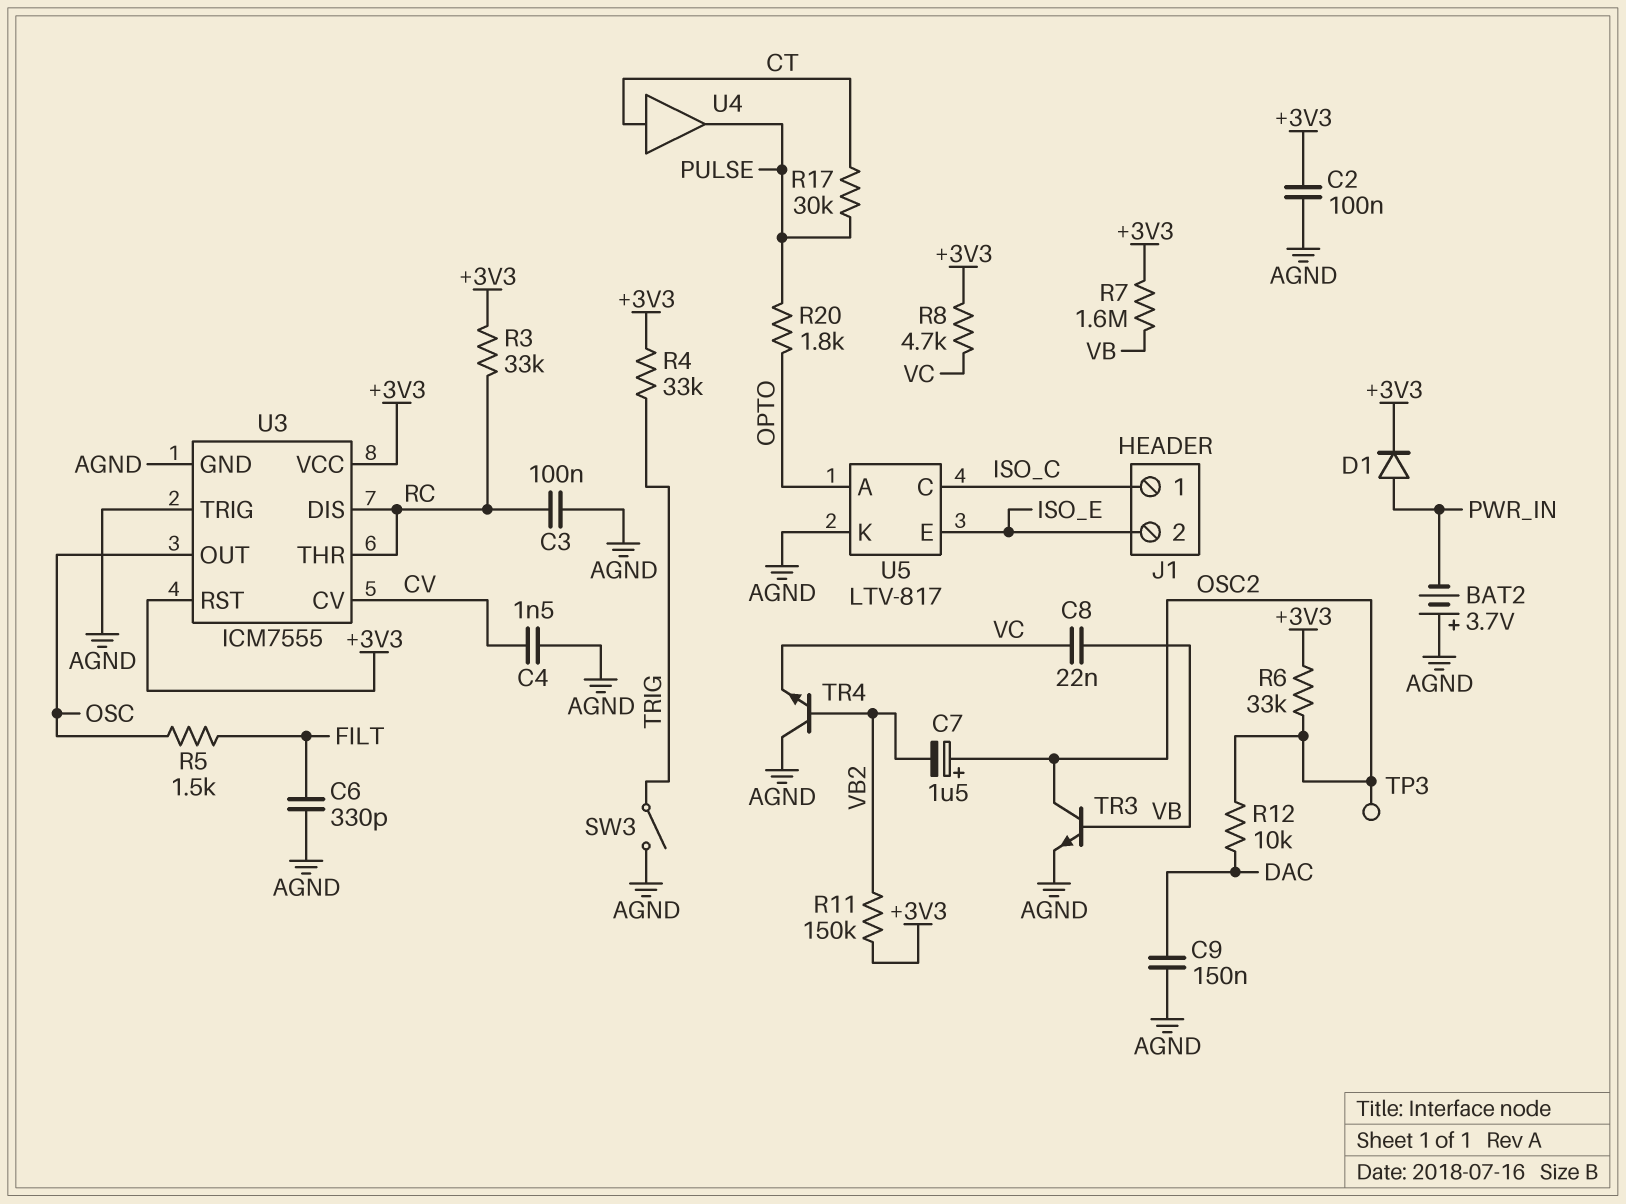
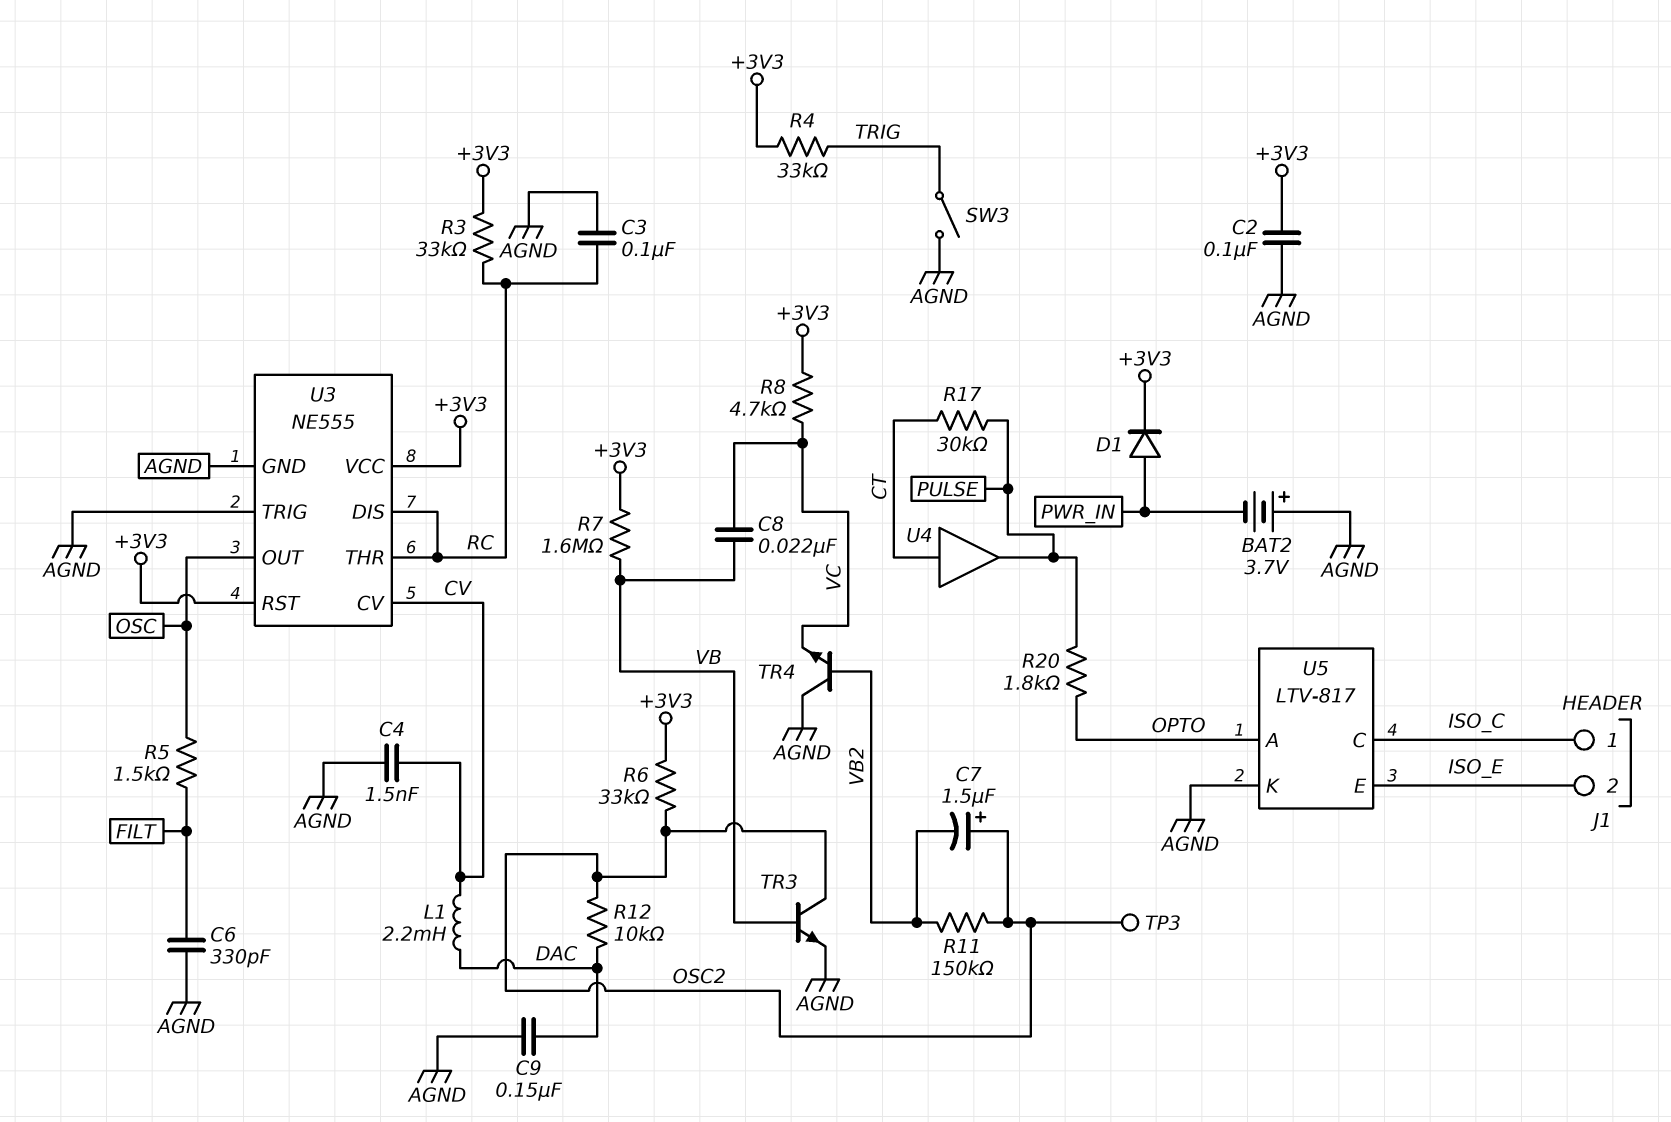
L1: none -> 2.2mH (CV, DAC)
R11: 150k (+3V3, VB2) -> 150k (OSC2, VB2)
U3: ICM7555 -> NE555

